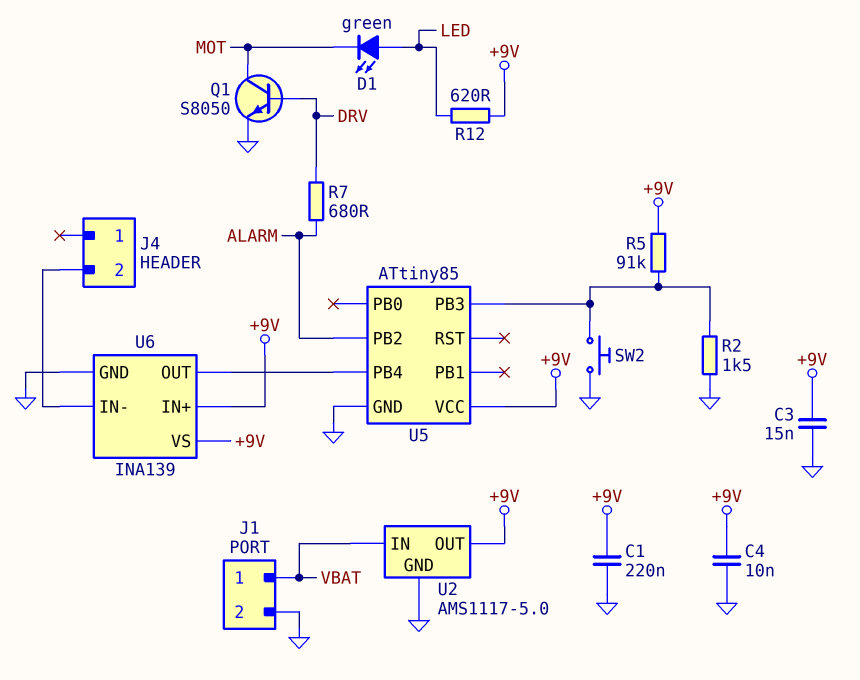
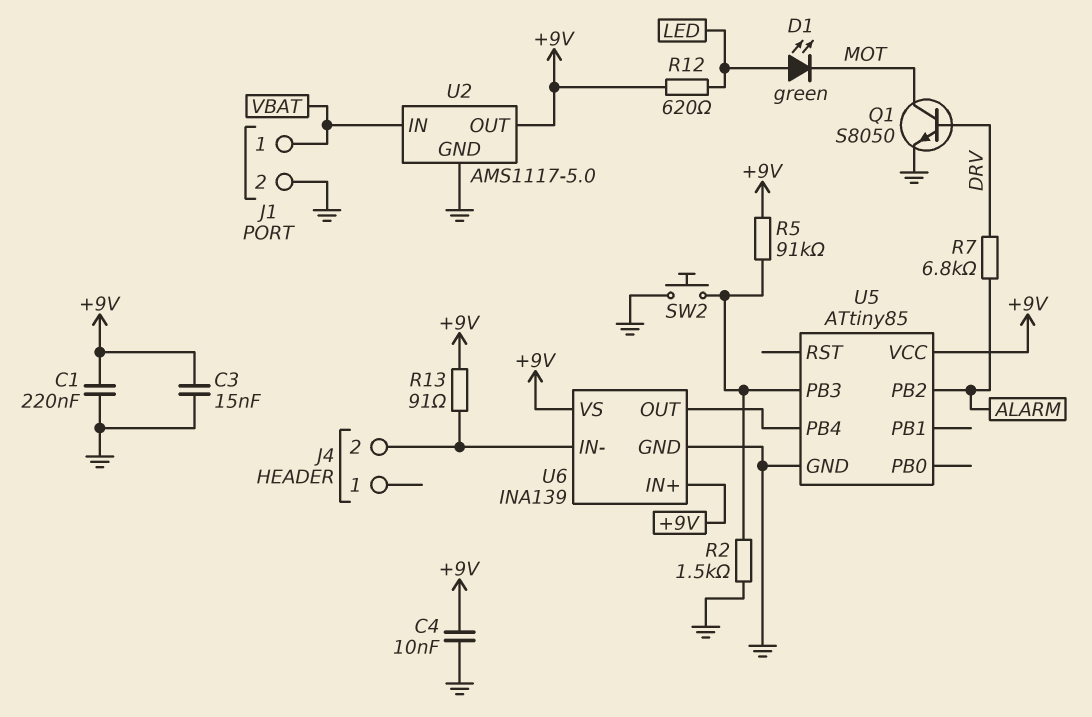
R7: 680 (ALARM, DRV) -> 6.8k (ALARM, DRV)
R13: none -> 91 (+9V, J4/2)

